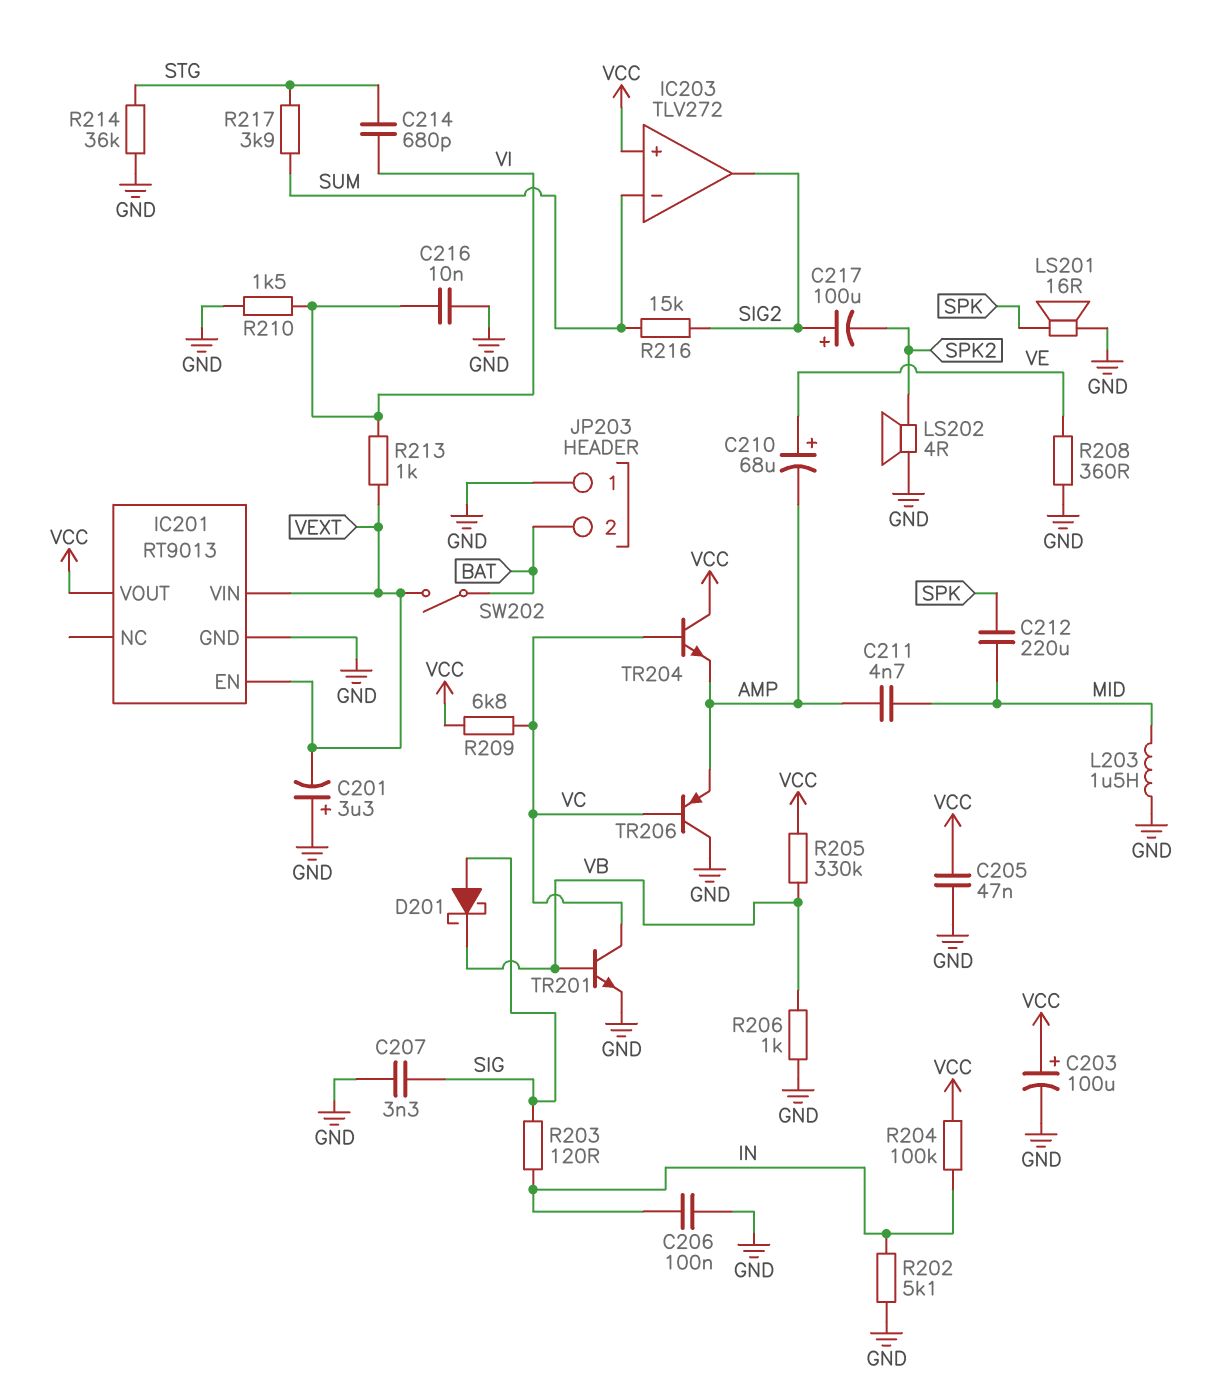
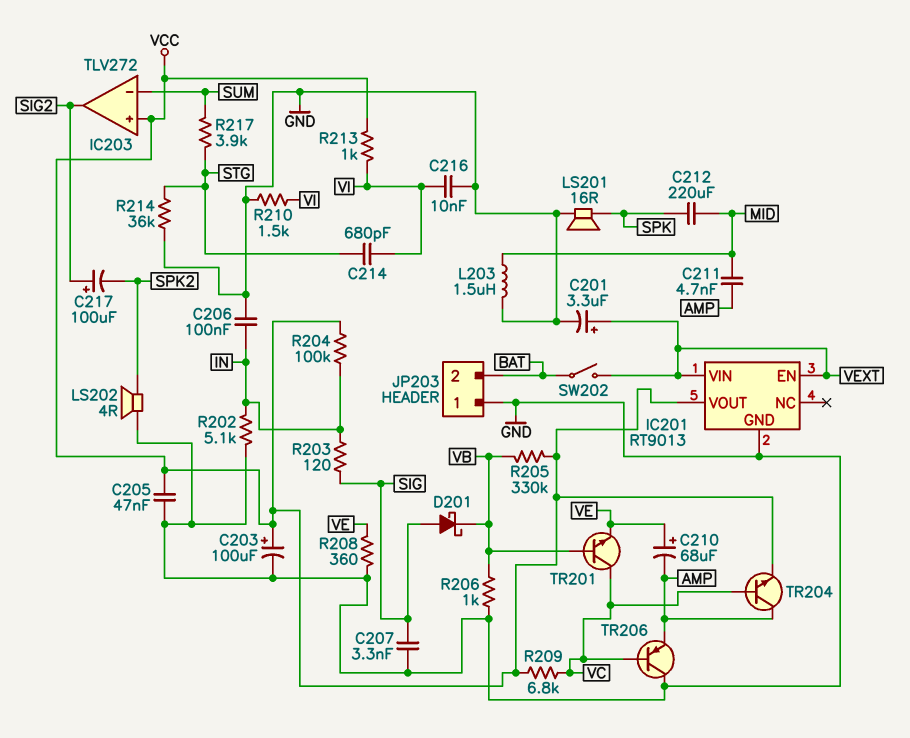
C201: 3.3uF (plus GND, minus VEXT) -> 3.3uF (plus VEXT, minus GND)
R213: 1k (VEXT, VI) -> 1k (VCC, VI)
R216: 15k (SIG2, SUM) -> none
TR201: NPN (B VB, C VC, E GND) -> NPN (B VB, C VC, E VE)
TR204: NPN (B VC, C VCC, E AMP) -> NPN (B VC, C AMP, E VCC)

